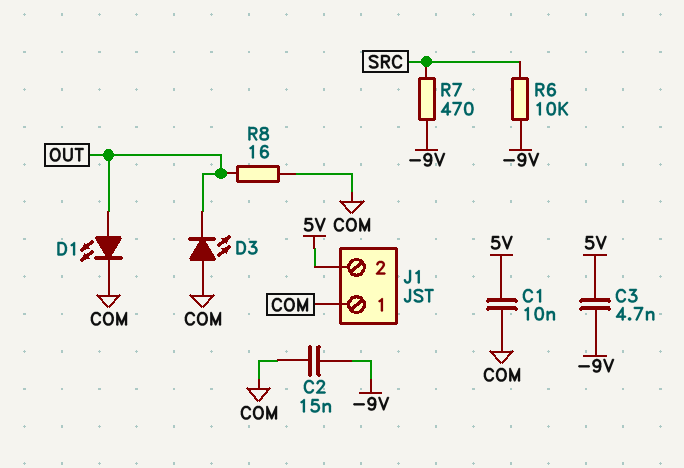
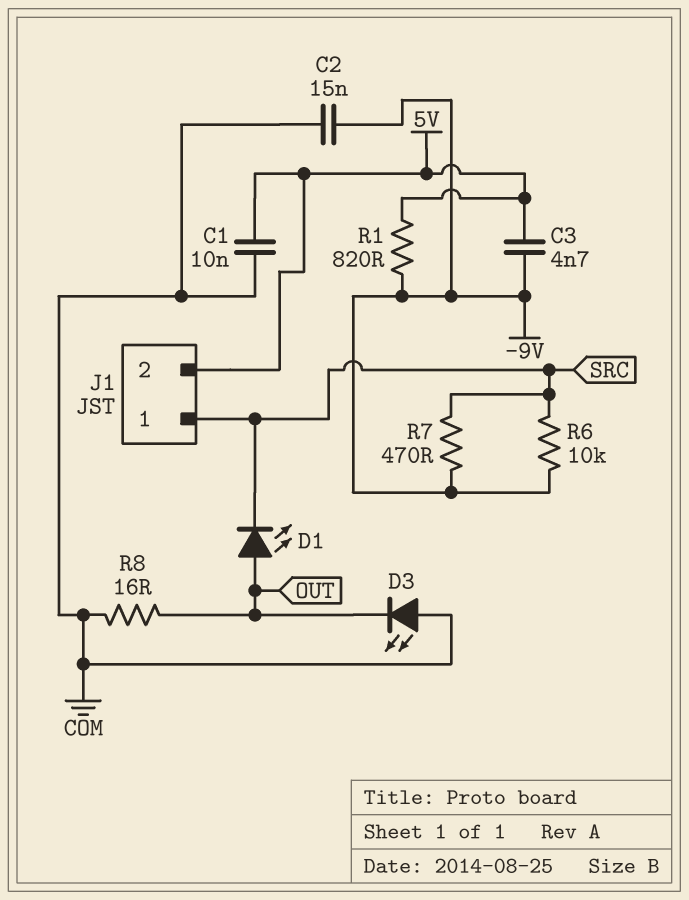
D1: LED (A OUT, K COM) -> LED (A OUT, K SRC)
J1 pin 1: COM -> SRC
R1: none -> 820 (-9V, 5V)

